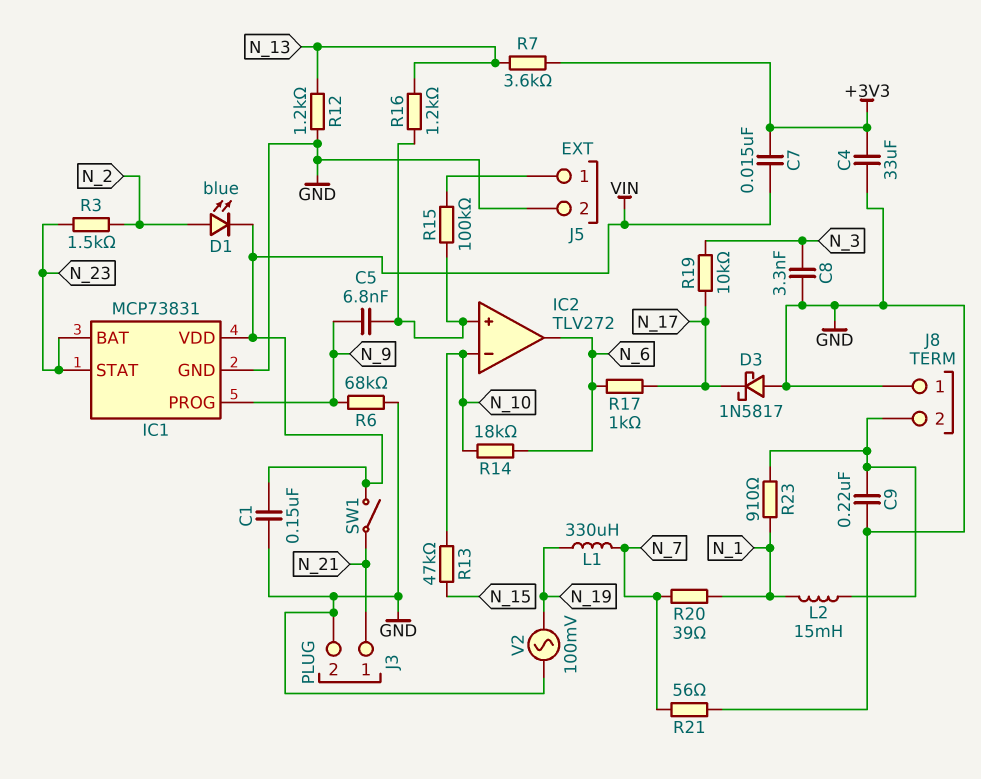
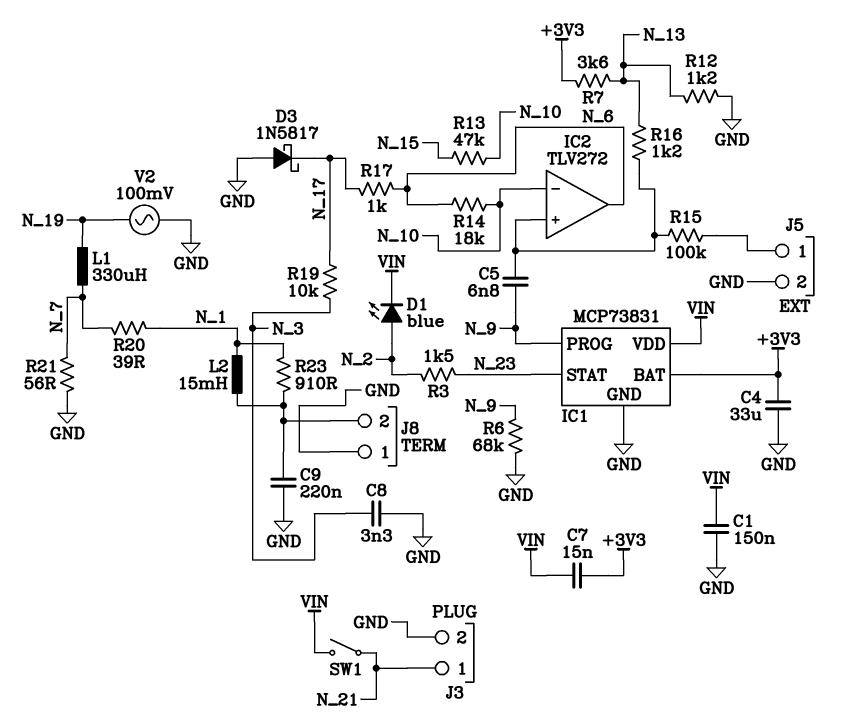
IC1 pin BAT: N_23 -> +3V3

